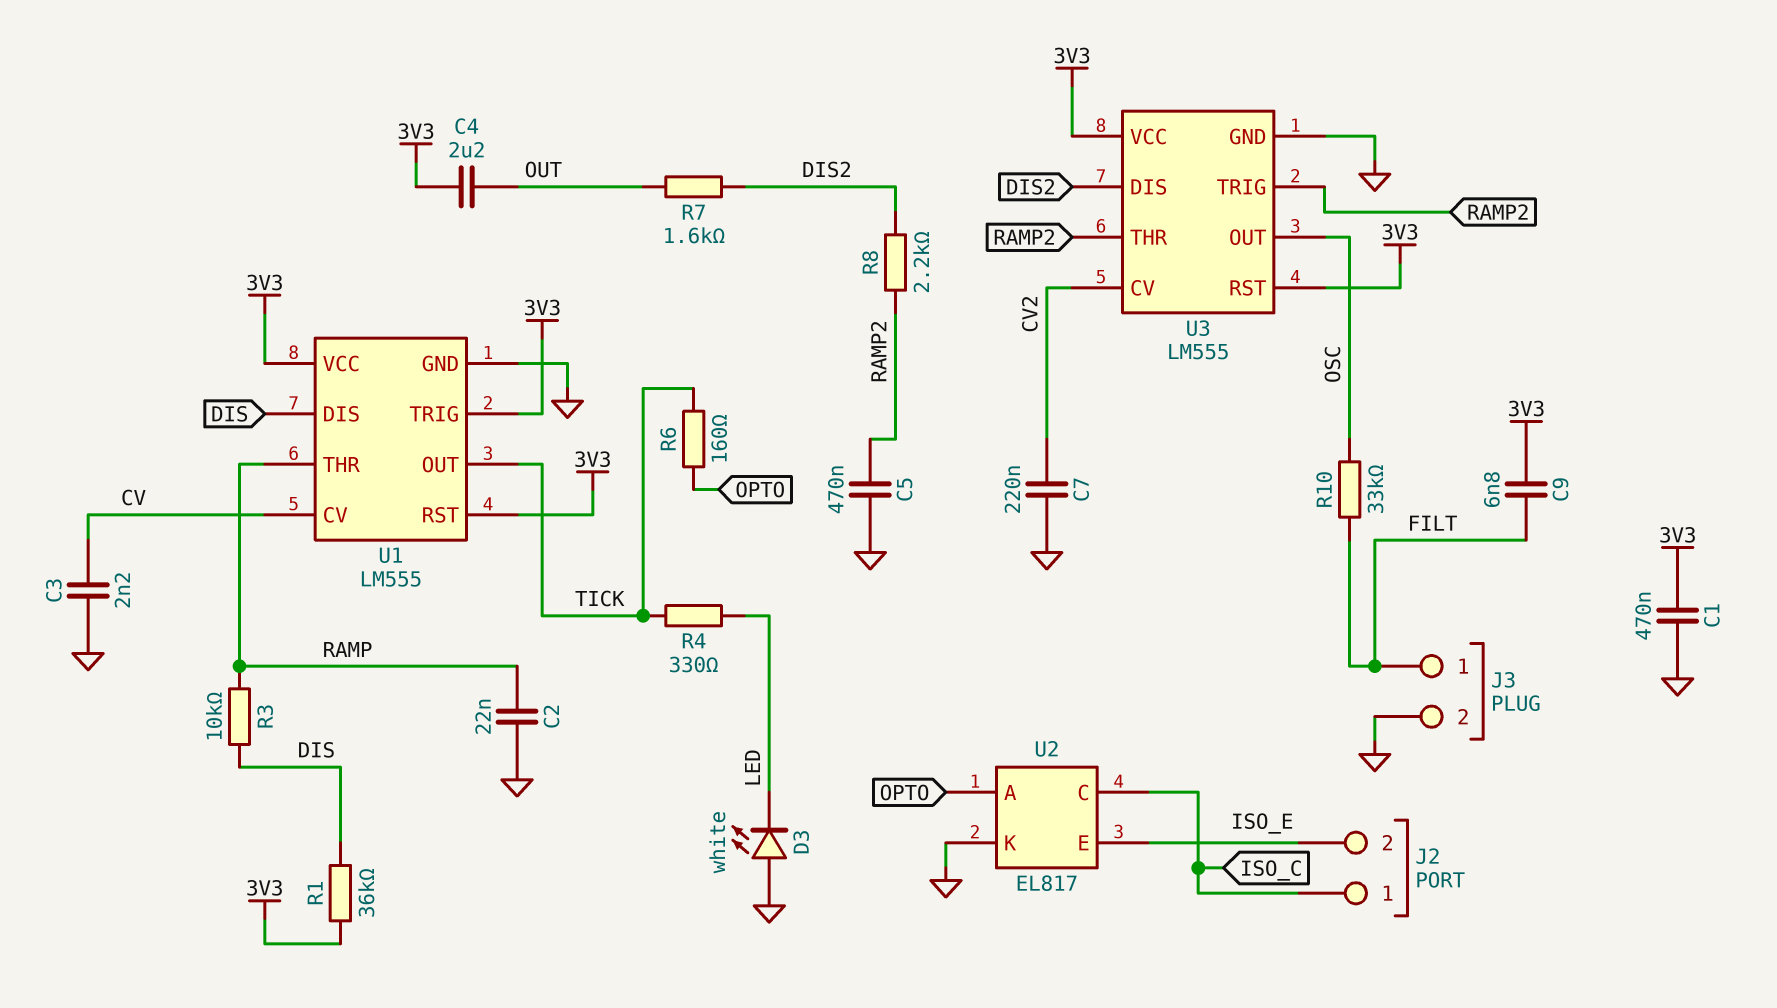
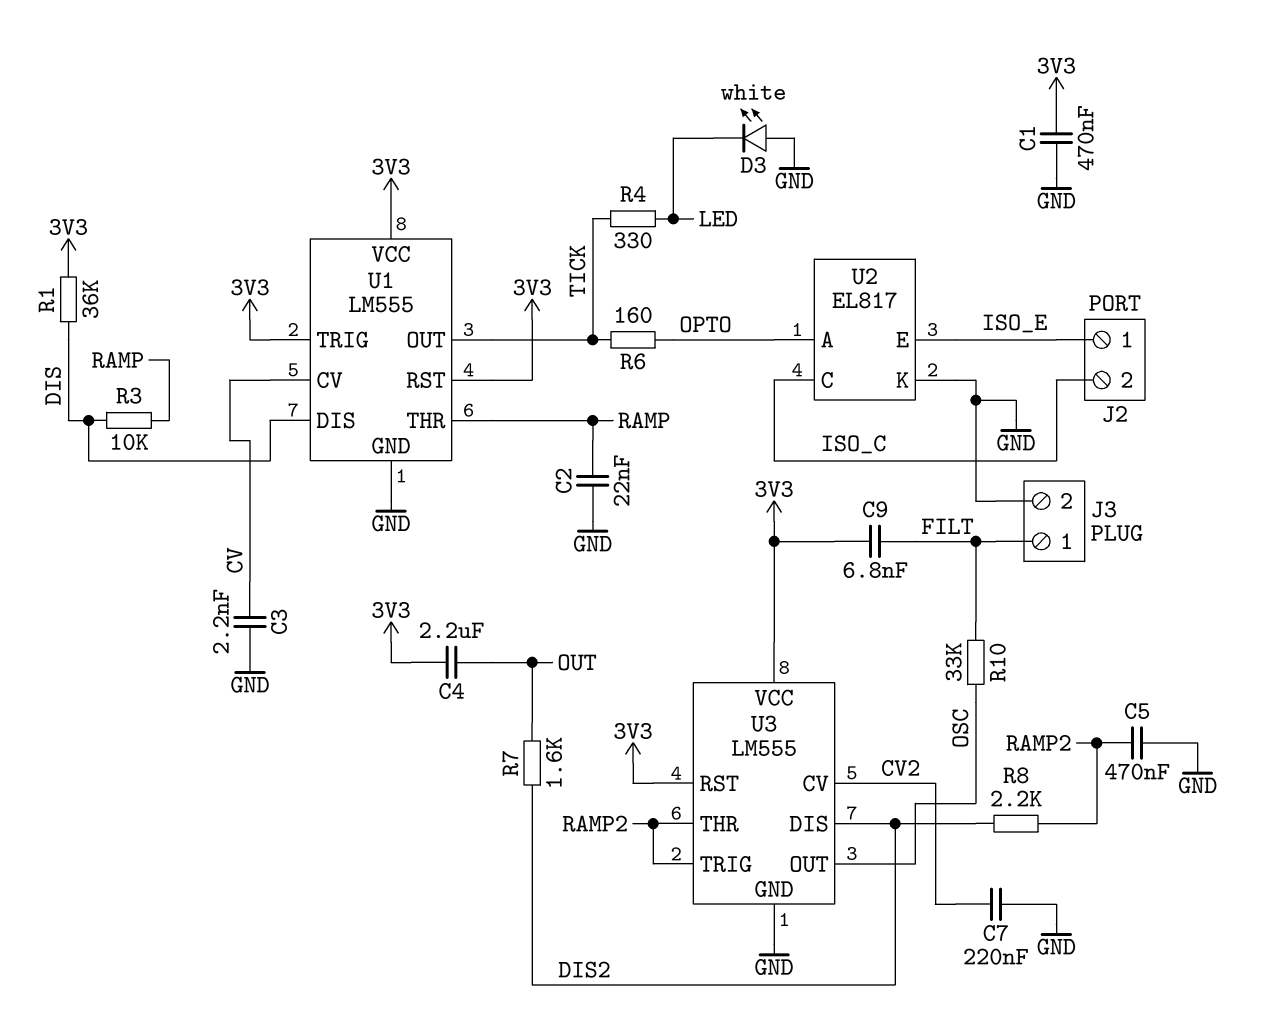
J2 pin 1: ISO_C -> ISO_E
J2 pin 2: ISO_E -> ISO_C

